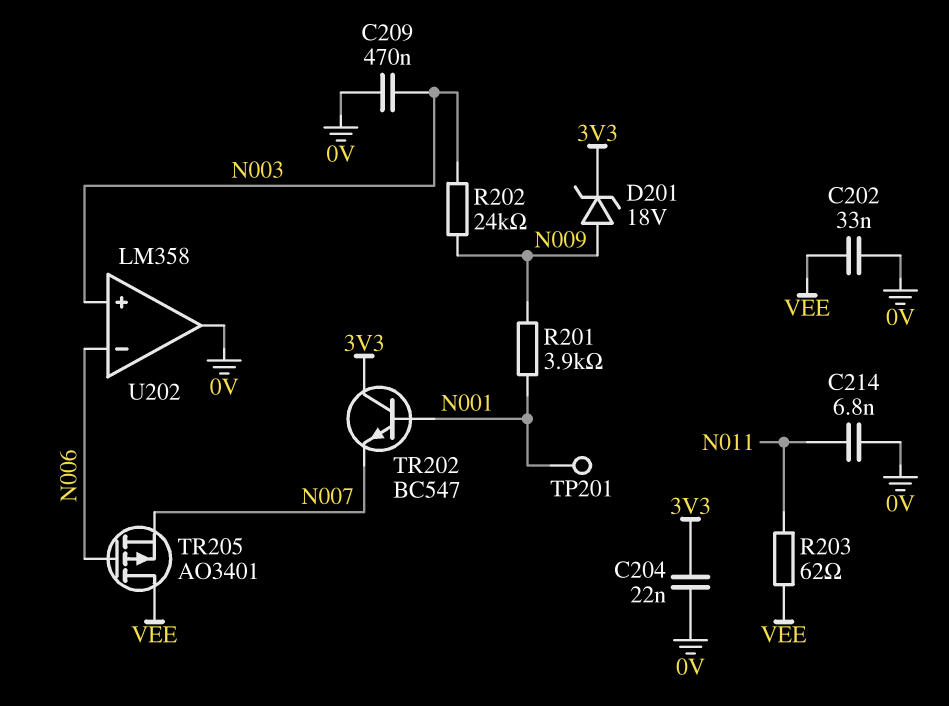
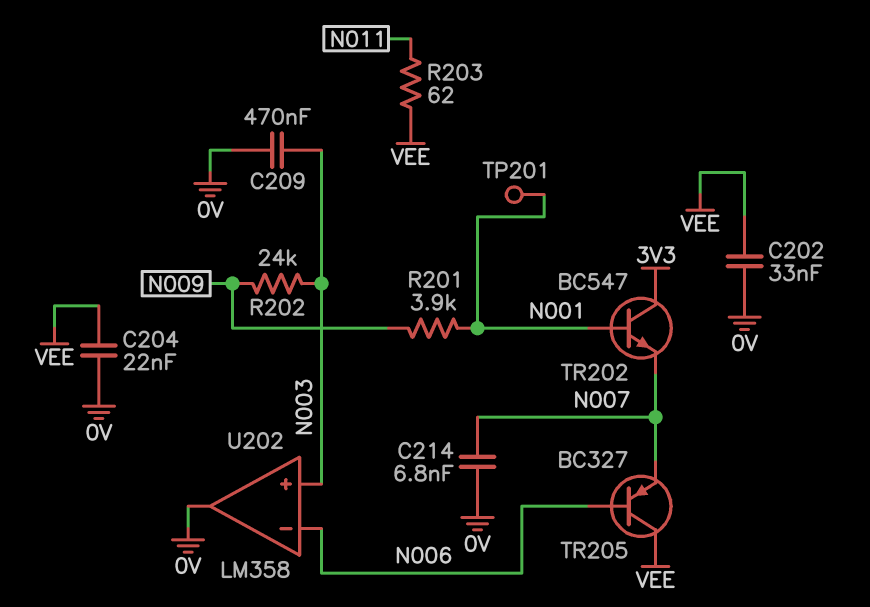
C204: 22nF (0V, 3V3) -> 22nF (0V, VEE)
C214: 6.8nF (0V, N011) -> 6.8nF (0V, N007)
D201: zener 18V (A N009, K 3V3) -> none
TR205: PMOS AO3401 (G N006, D VEE, S N007) -> PNP BC327 (B N006, C VEE, E N007)

